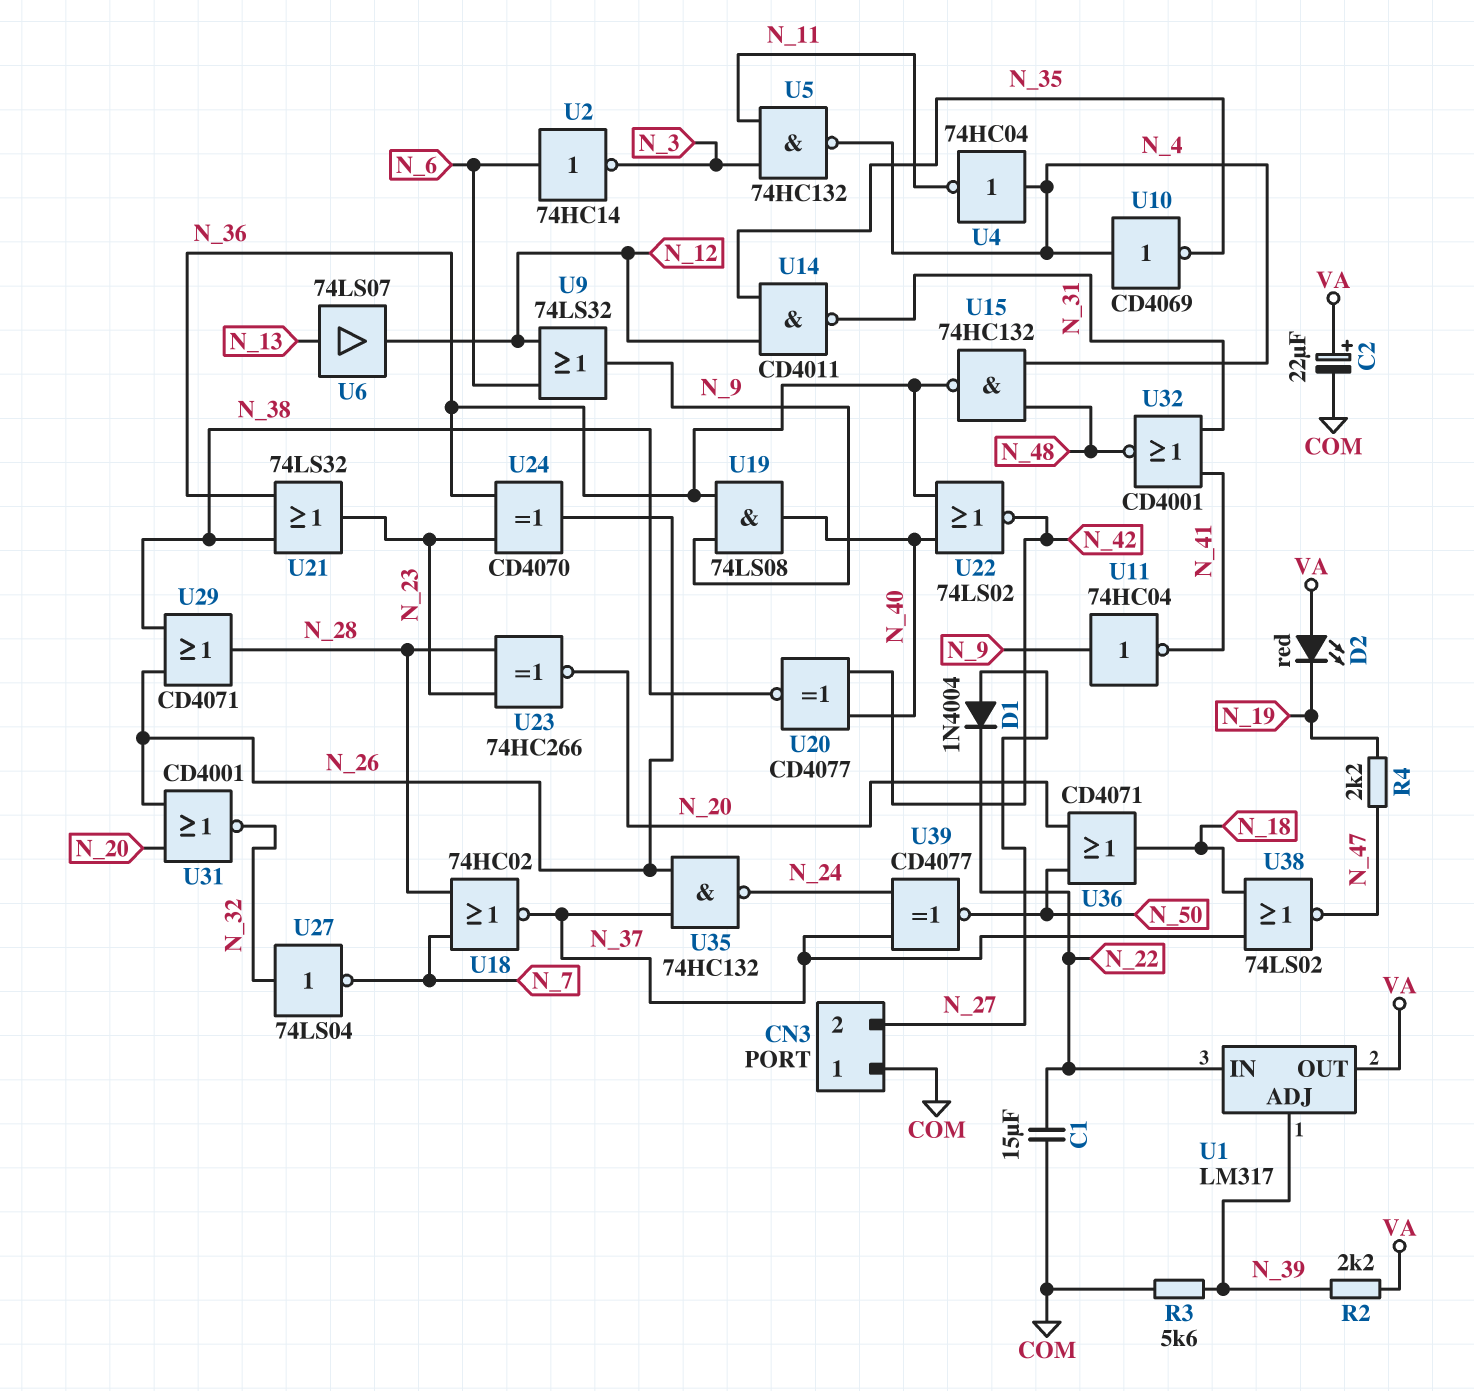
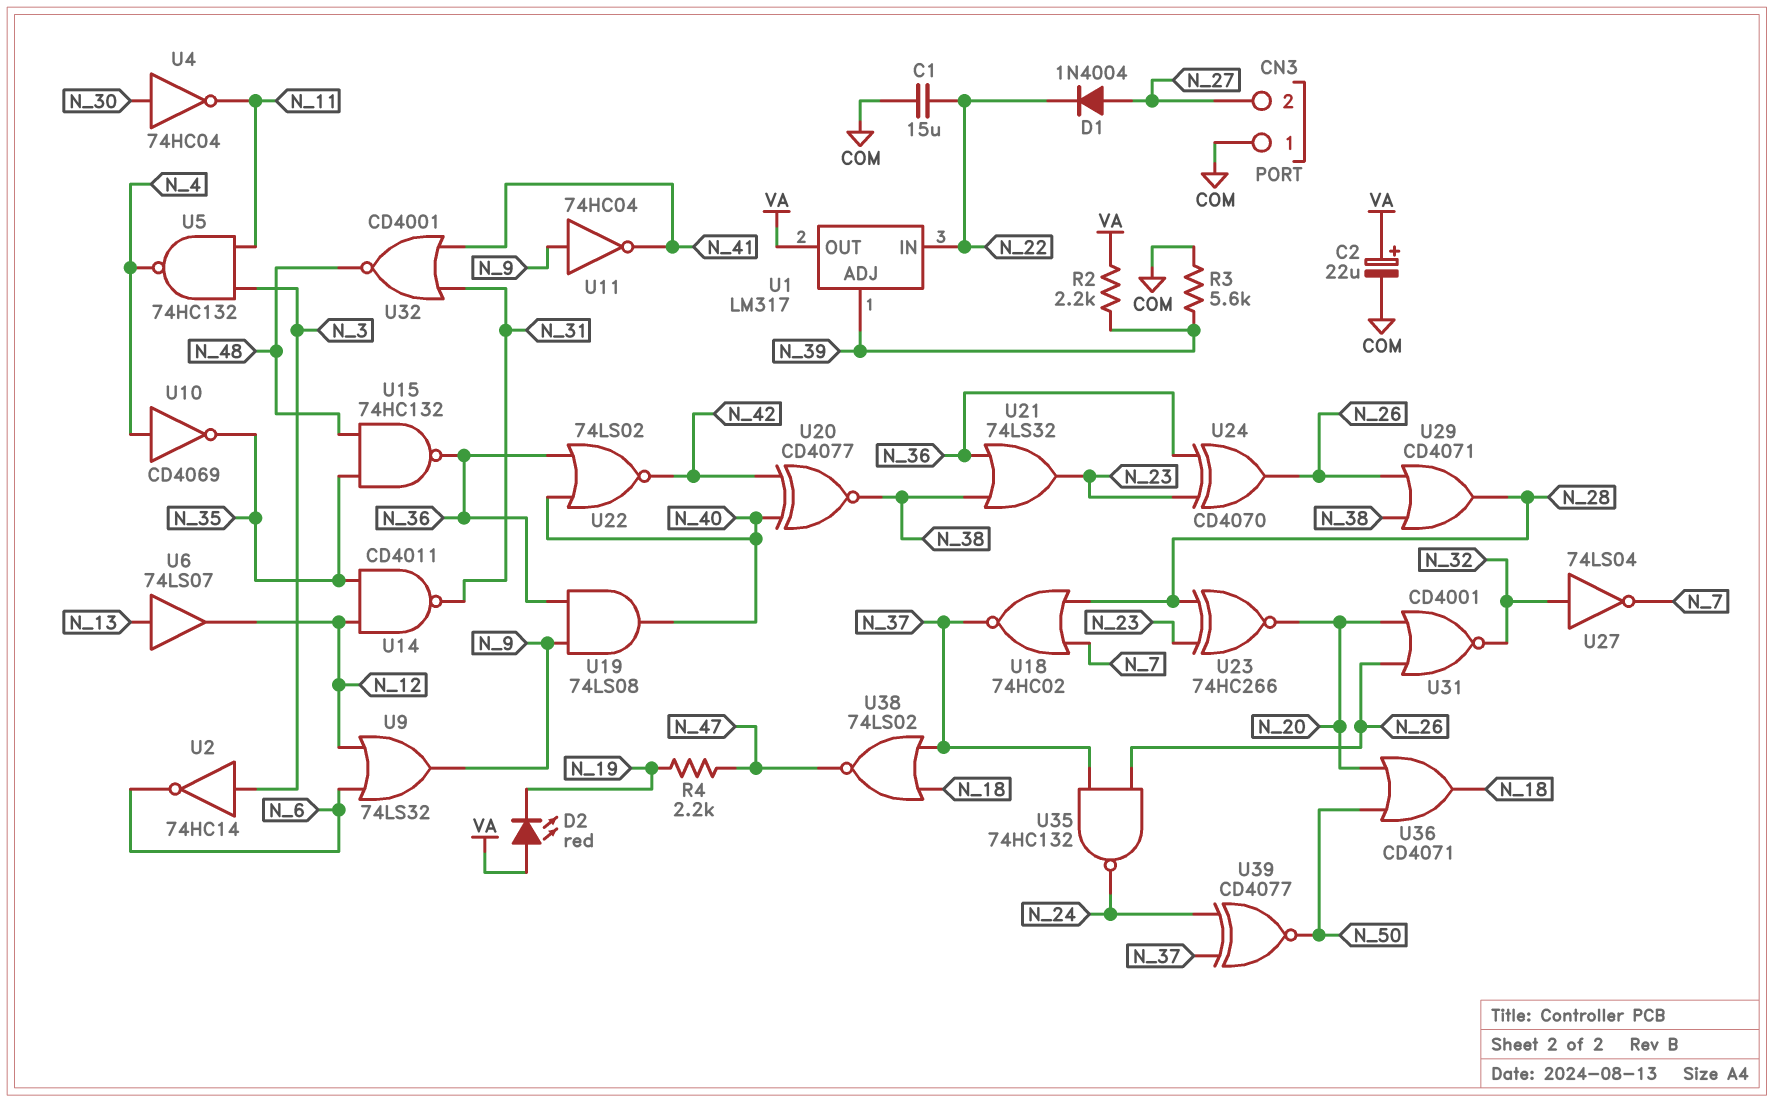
U2: NOT 74HC14 (in N_6, out N_3) -> NOT 74HC14 (in N_3, out N_6)
U4: NOT 74HC04 (in N_4, out N_11) -> NOT 74HC04 (in N_30, out N_11)
U15: NAND 74HC132 (in N_4, in N_48, out N_36) -> NAND 74HC132 (in N_35, in N_48, out N_36)

